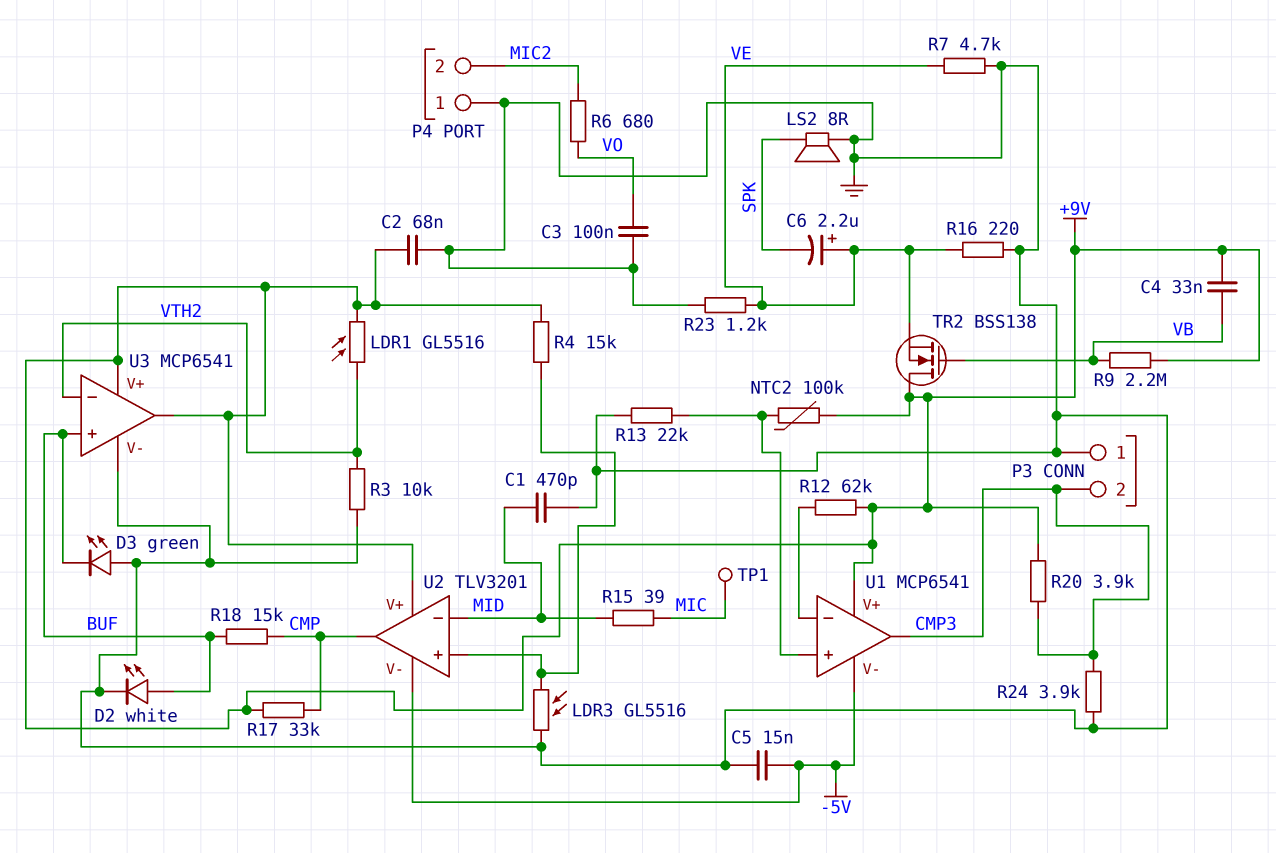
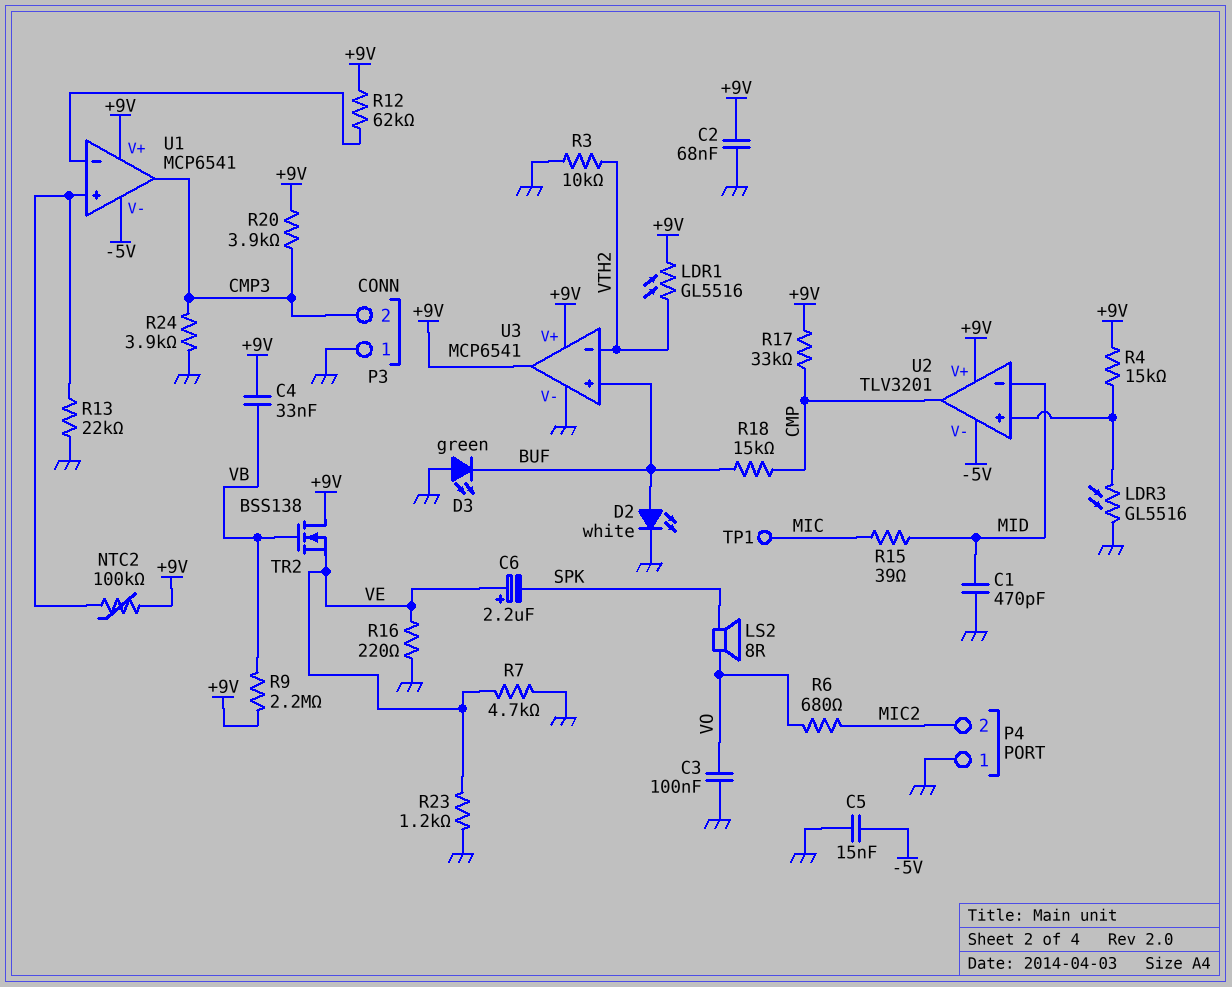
LS2: speaker 8R (GND, SPK) -> speaker 8R (SPK, VO)

